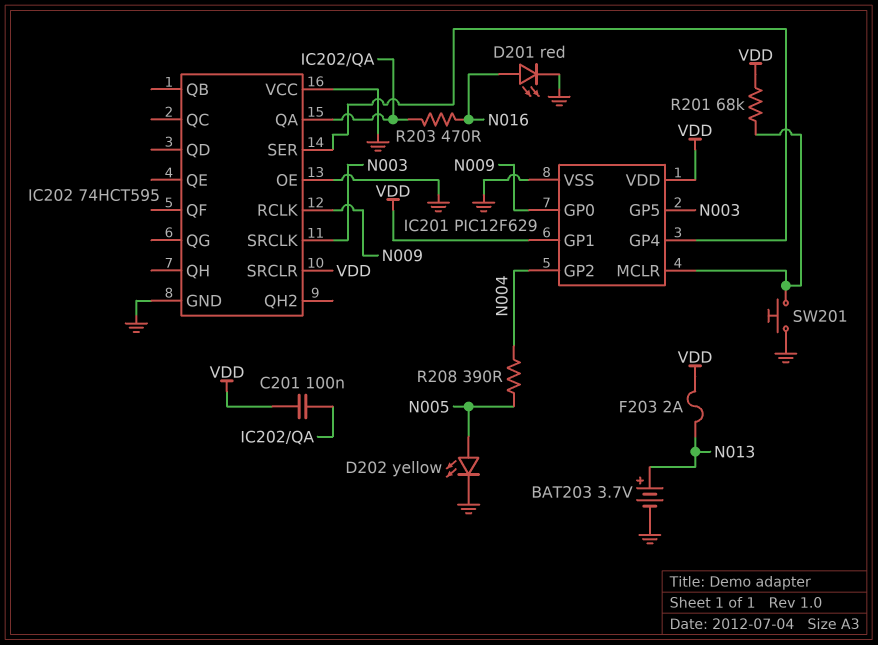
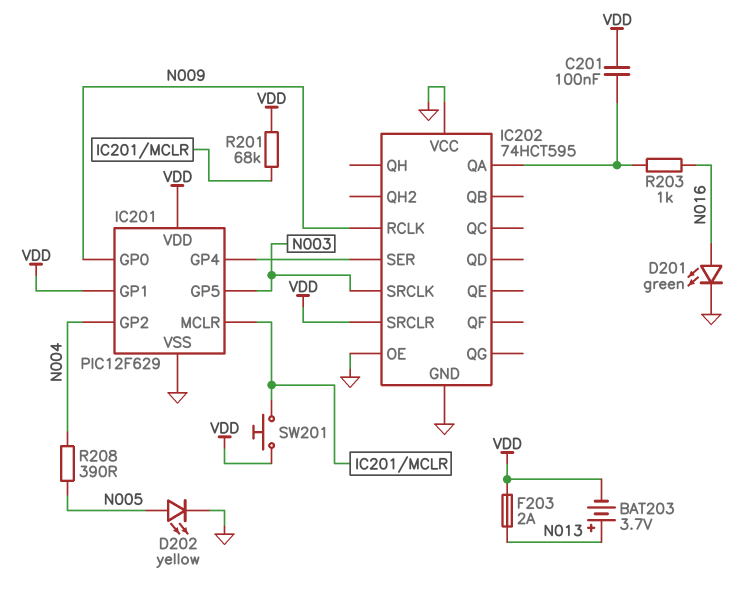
BAT203: 3.7V (plus N013, minus GND) -> 3.7V (plus N013, minus VDD)
D201: LED red (A N016, K GND) -> LED green (A N016, K GND)
R203: 470 (IC202/QA, N016) -> 1k (IC202/QA, N016)
SW201: button (GND, IC201/MCLR) -> button (IC201/MCLR, VDD)

